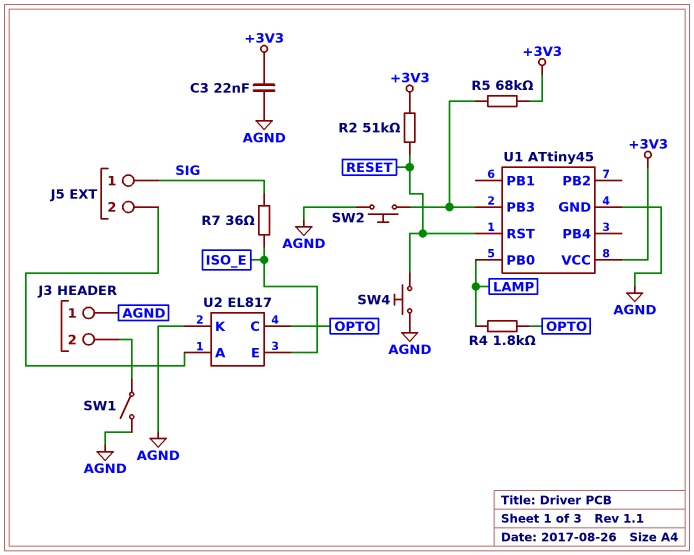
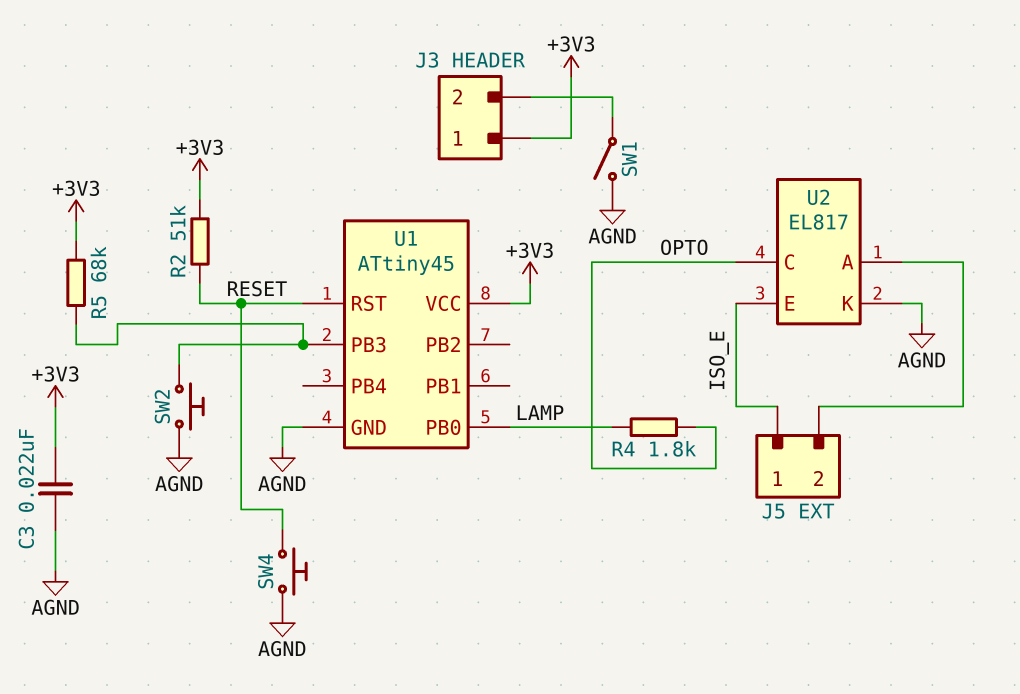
J3 pin 1: AGND -> +3V3
J5 pin 1: SIG -> ISO_E
R7: 36 (ISO_E, SIG) -> none

